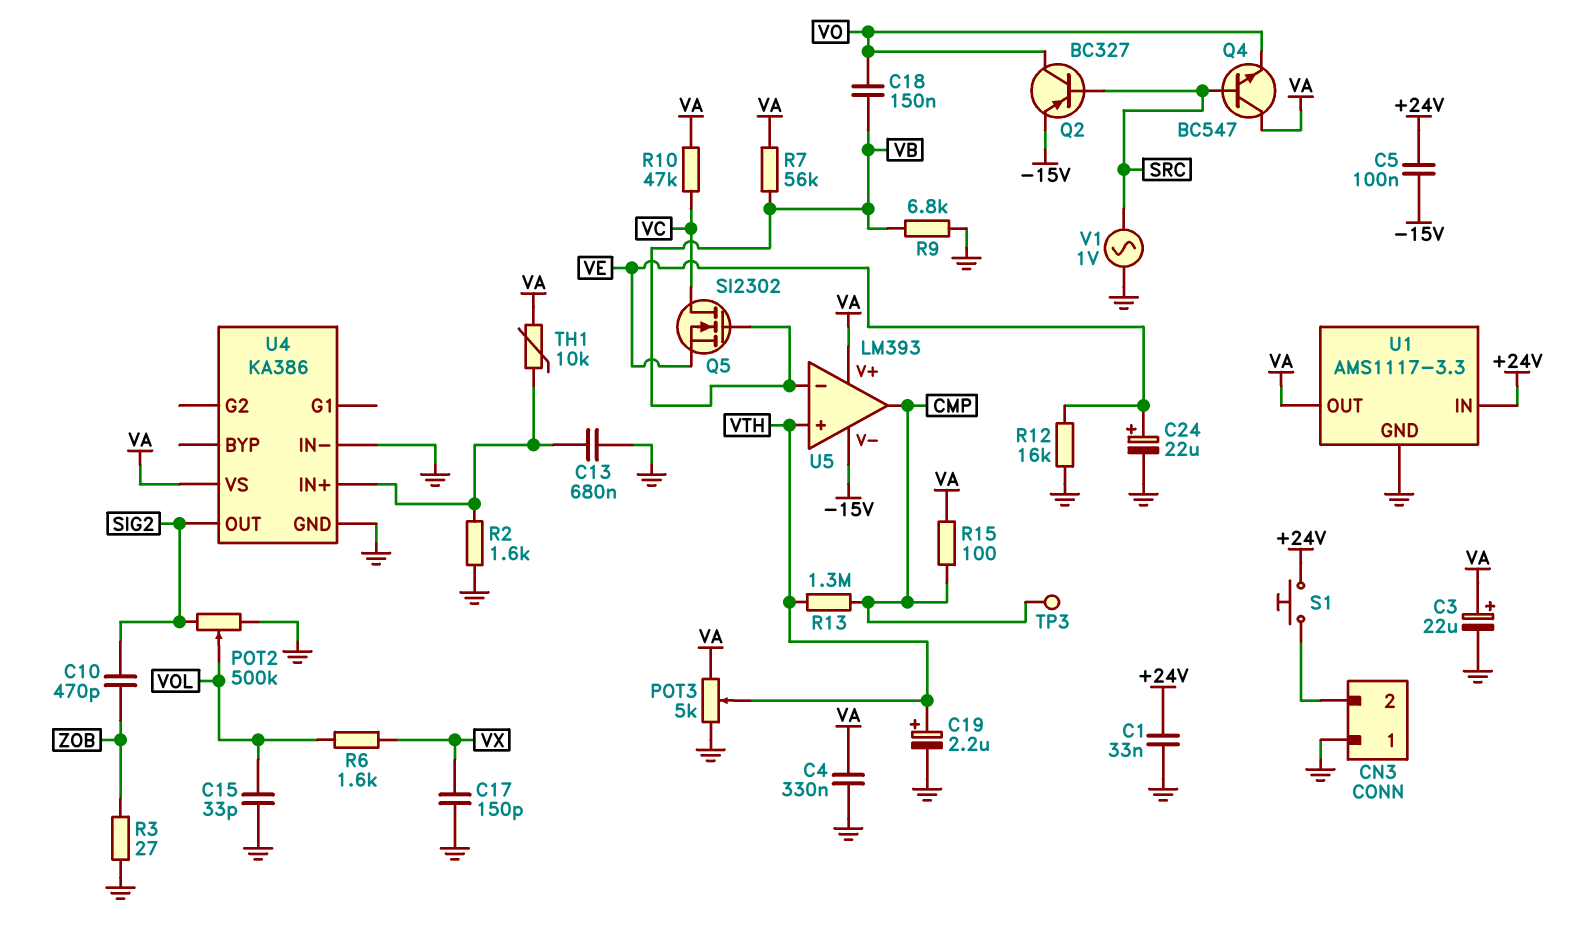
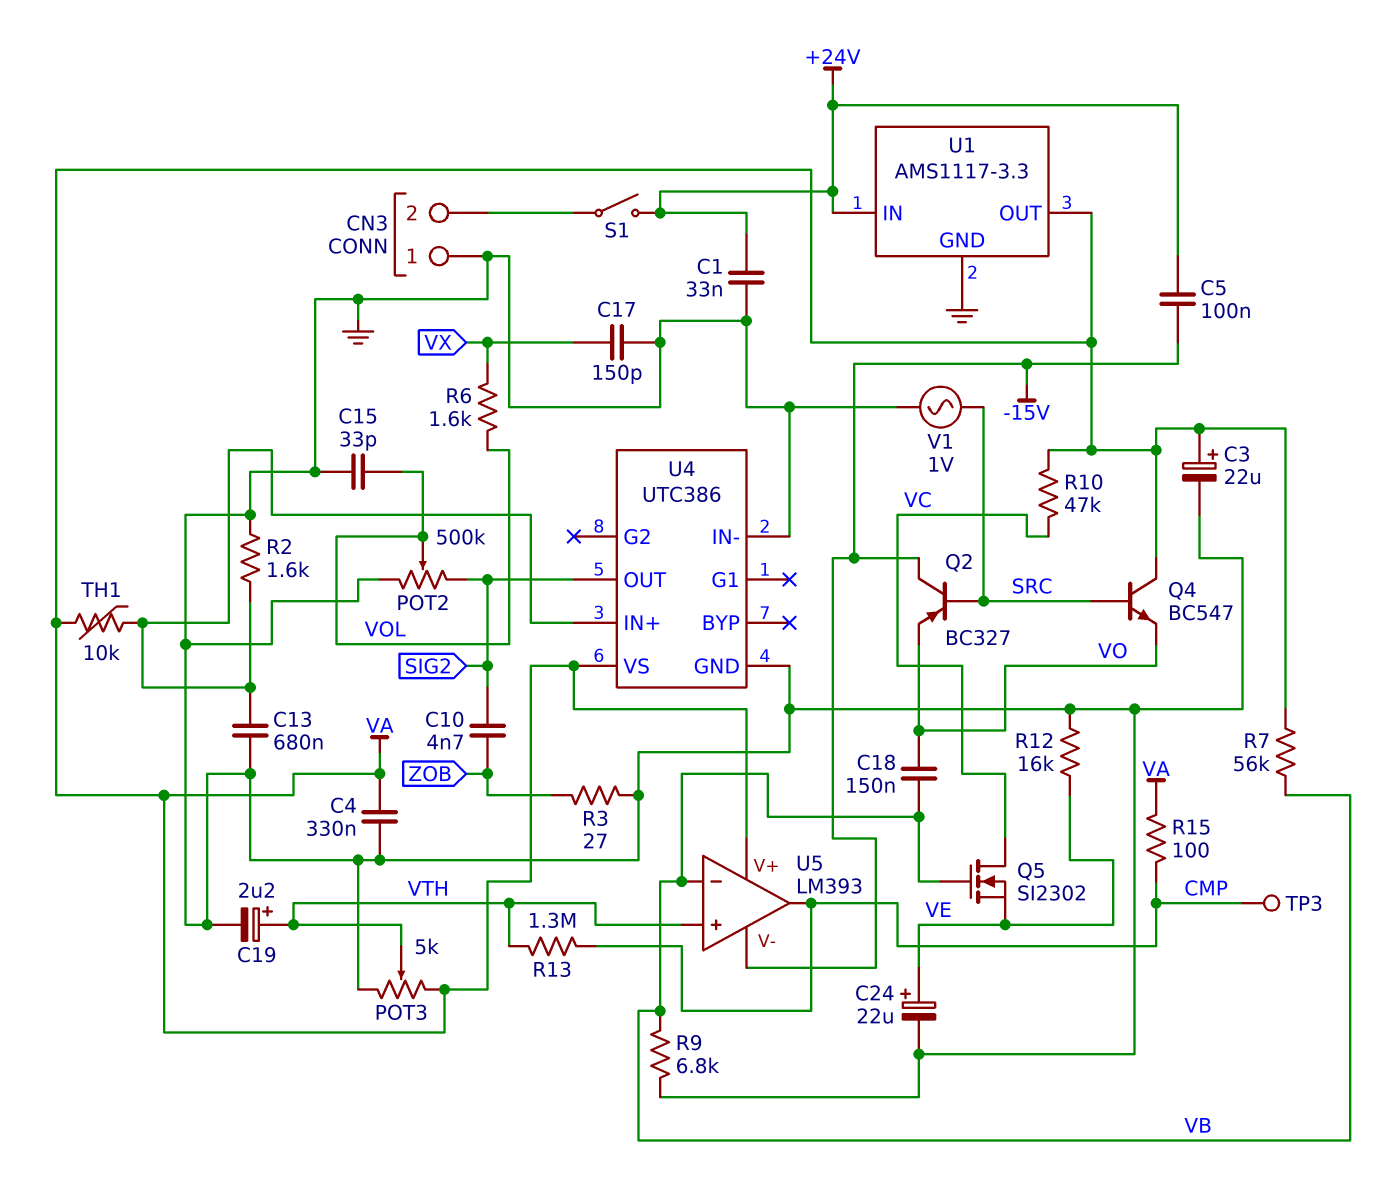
C10: 470pF (SIG2, ZOB) -> 4.7nF (SIG2, ZOB)
Q2: PNP BC327 (B SRC, C VO, E -15V) -> PNP BC327 (B SRC, C -15V, E VO)
S1: button (+24V, CN3/2) -> switch (+24V, CN3/2)
U4: KA386 -> UTC386

